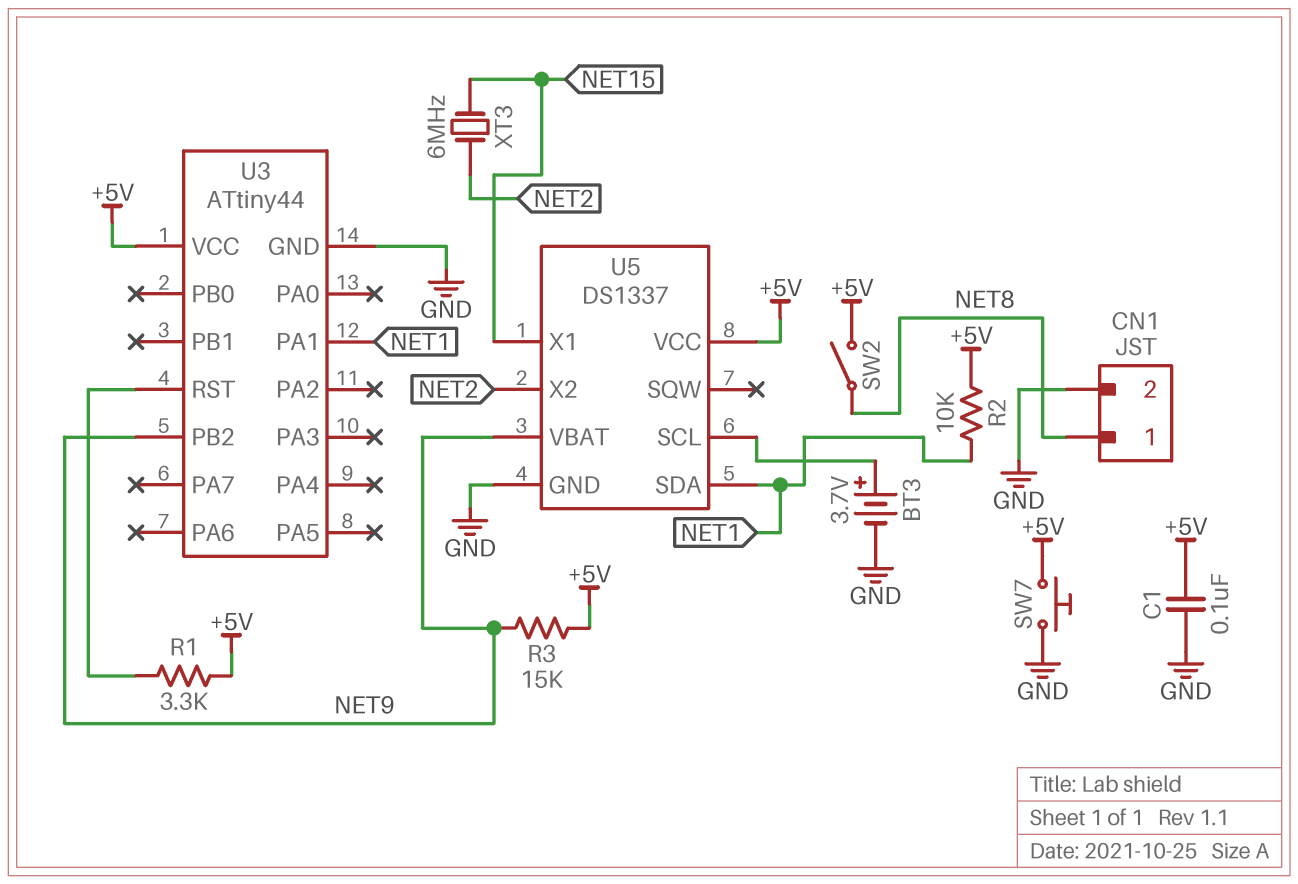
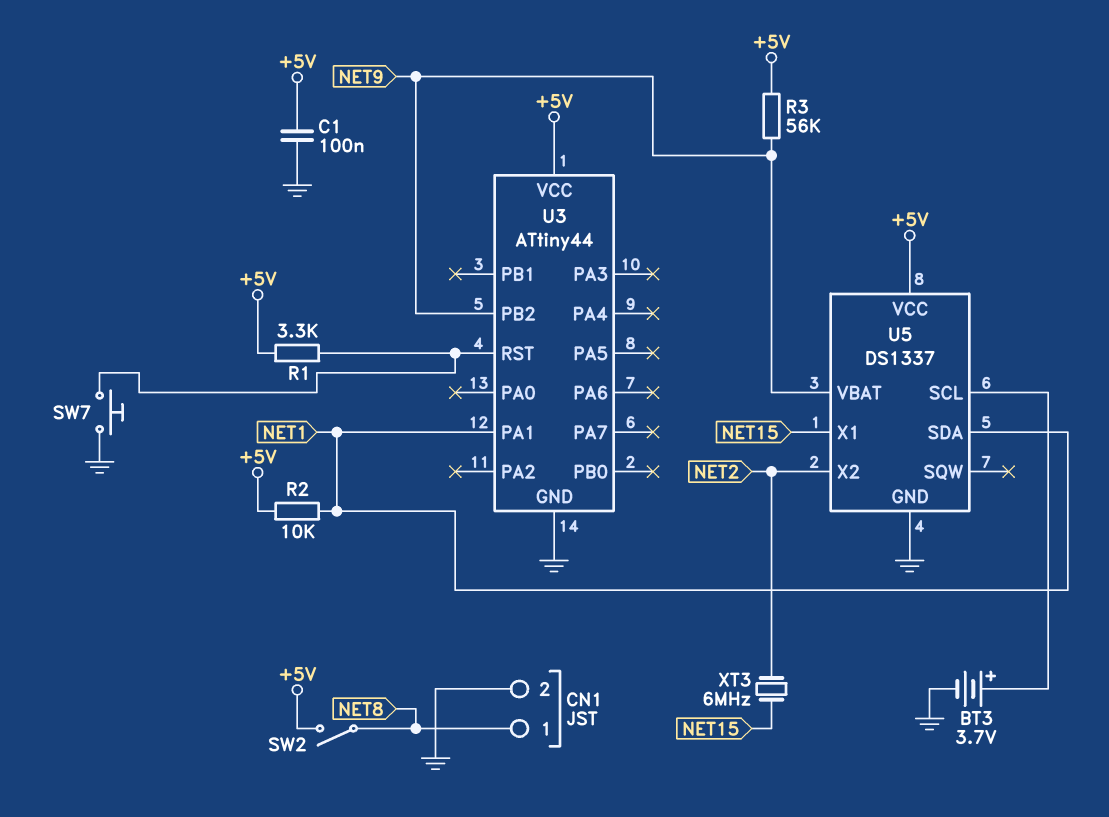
R3: 15k (+5V, NET9) -> 56k (+5V, NET9)
SW7: button (+5V, GND) -> button (GND, U3/RST)

